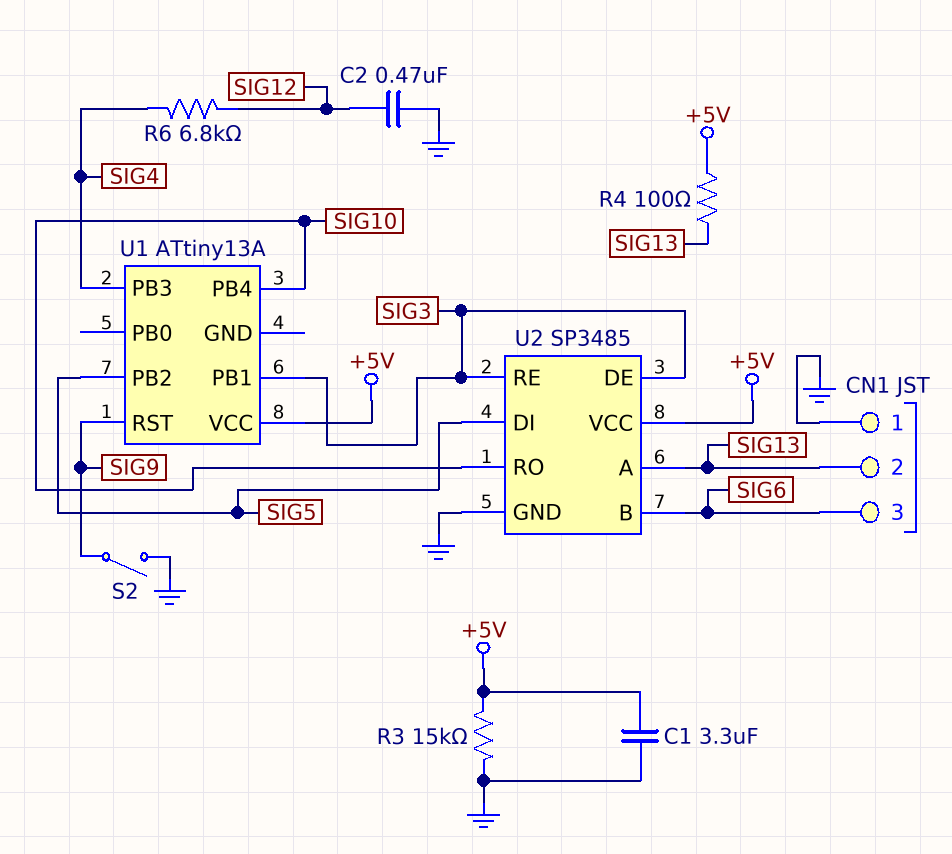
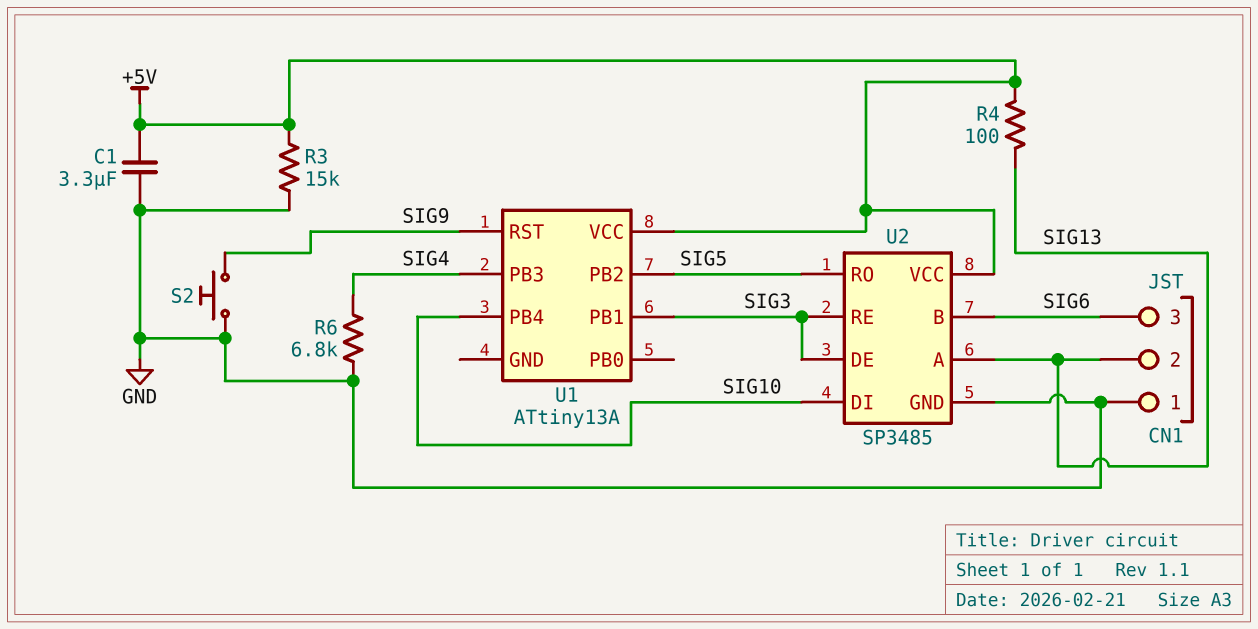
C2: 470nF (GND, SIG12) -> none
R6: 6.8k (SIG4, SIG12) -> 6.8k (GND, SIG4)
S2: switch (GND, SIG9) -> button (GND, SIG9)
U2 pin DI: SIG5 -> SIG10
U2 pin RO: SIG10 -> SIG5

